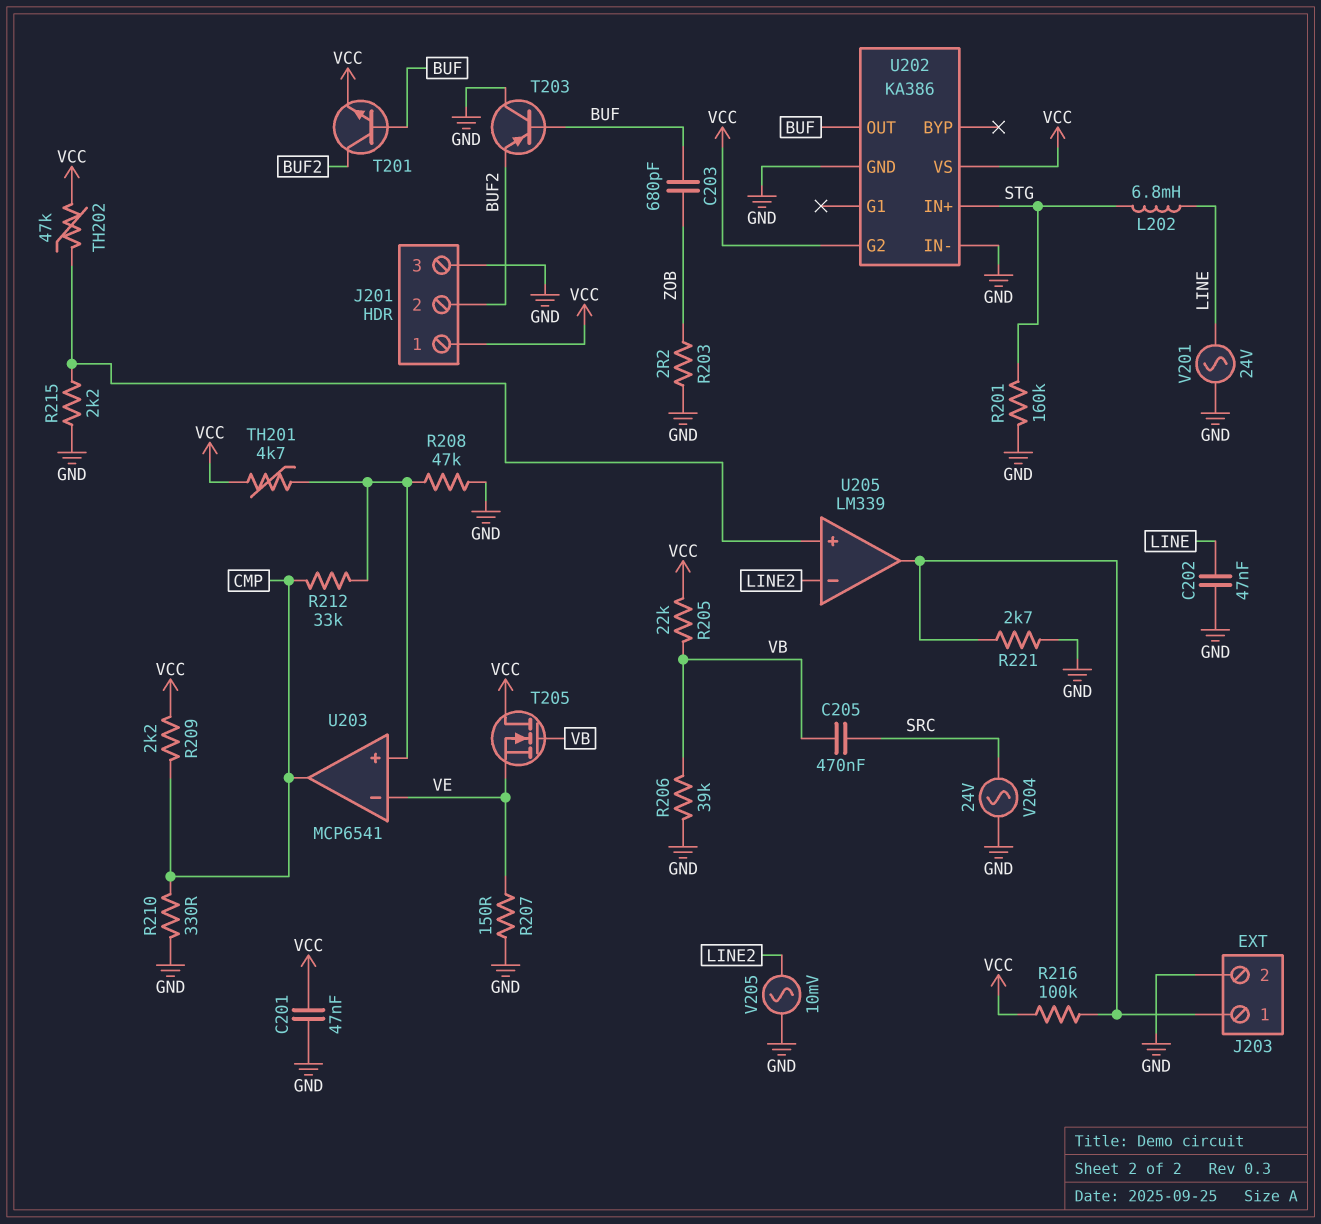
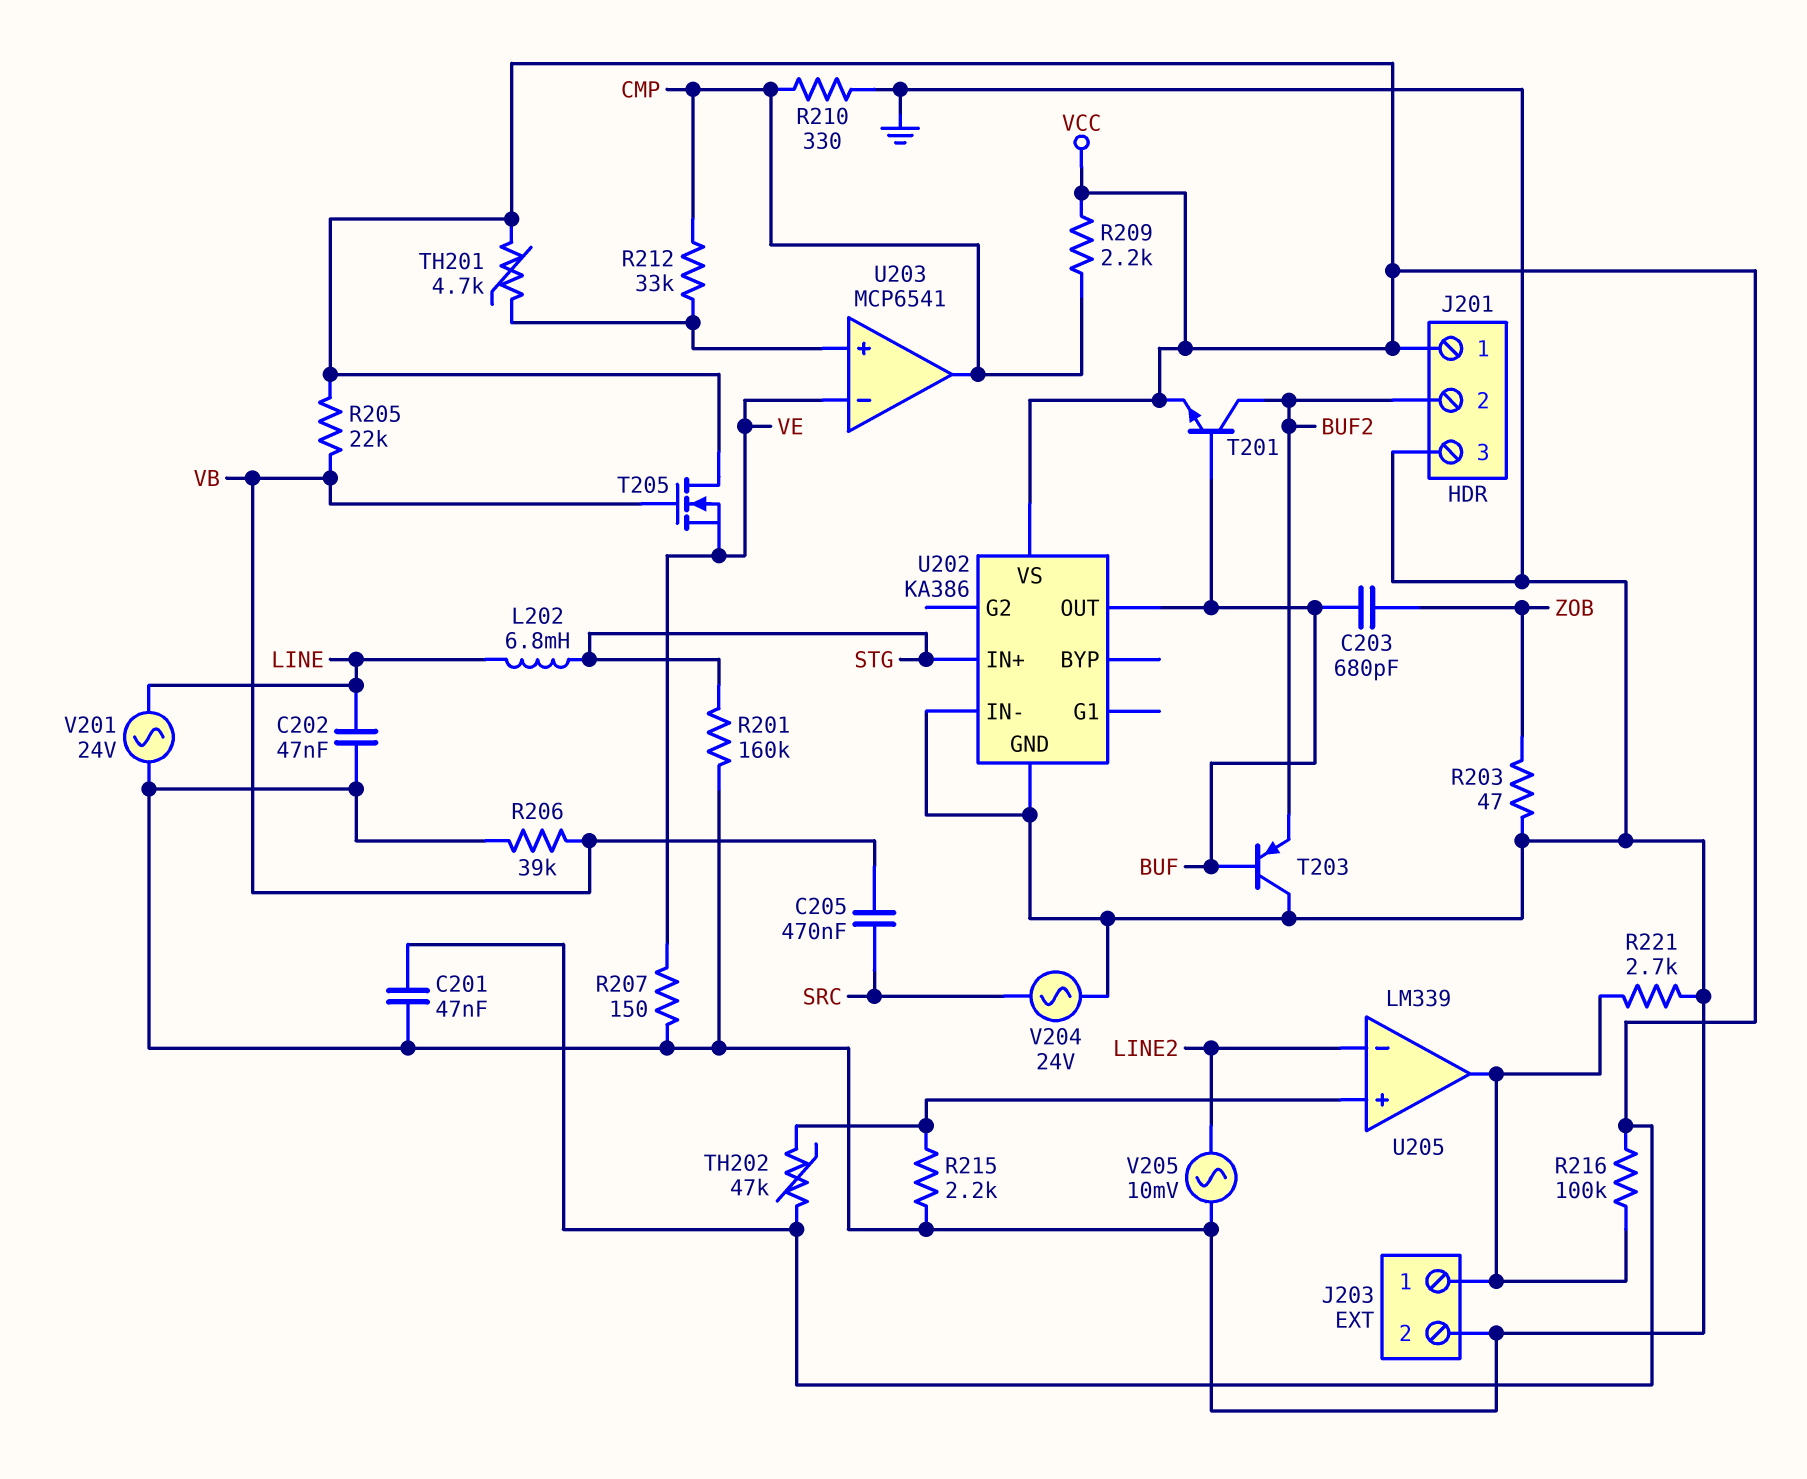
R203: 2.2 (GND, ZOB) -> 47 (GND, ZOB)
R208: 47k (GND, U203/in+) -> none
U202 pin G2: VCC -> none

